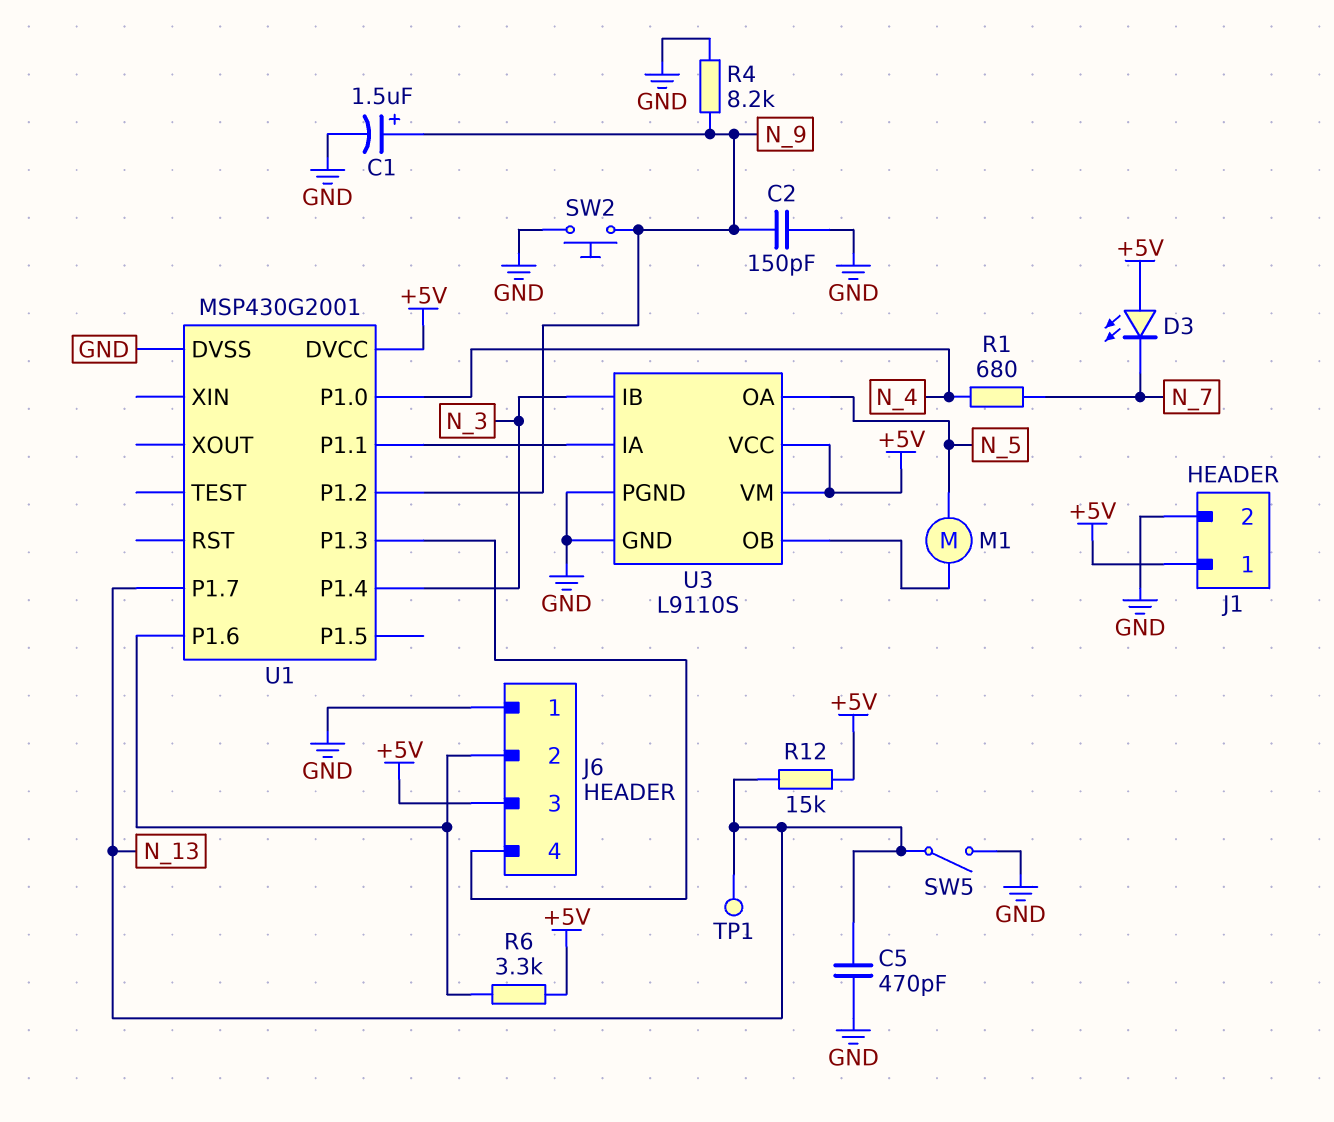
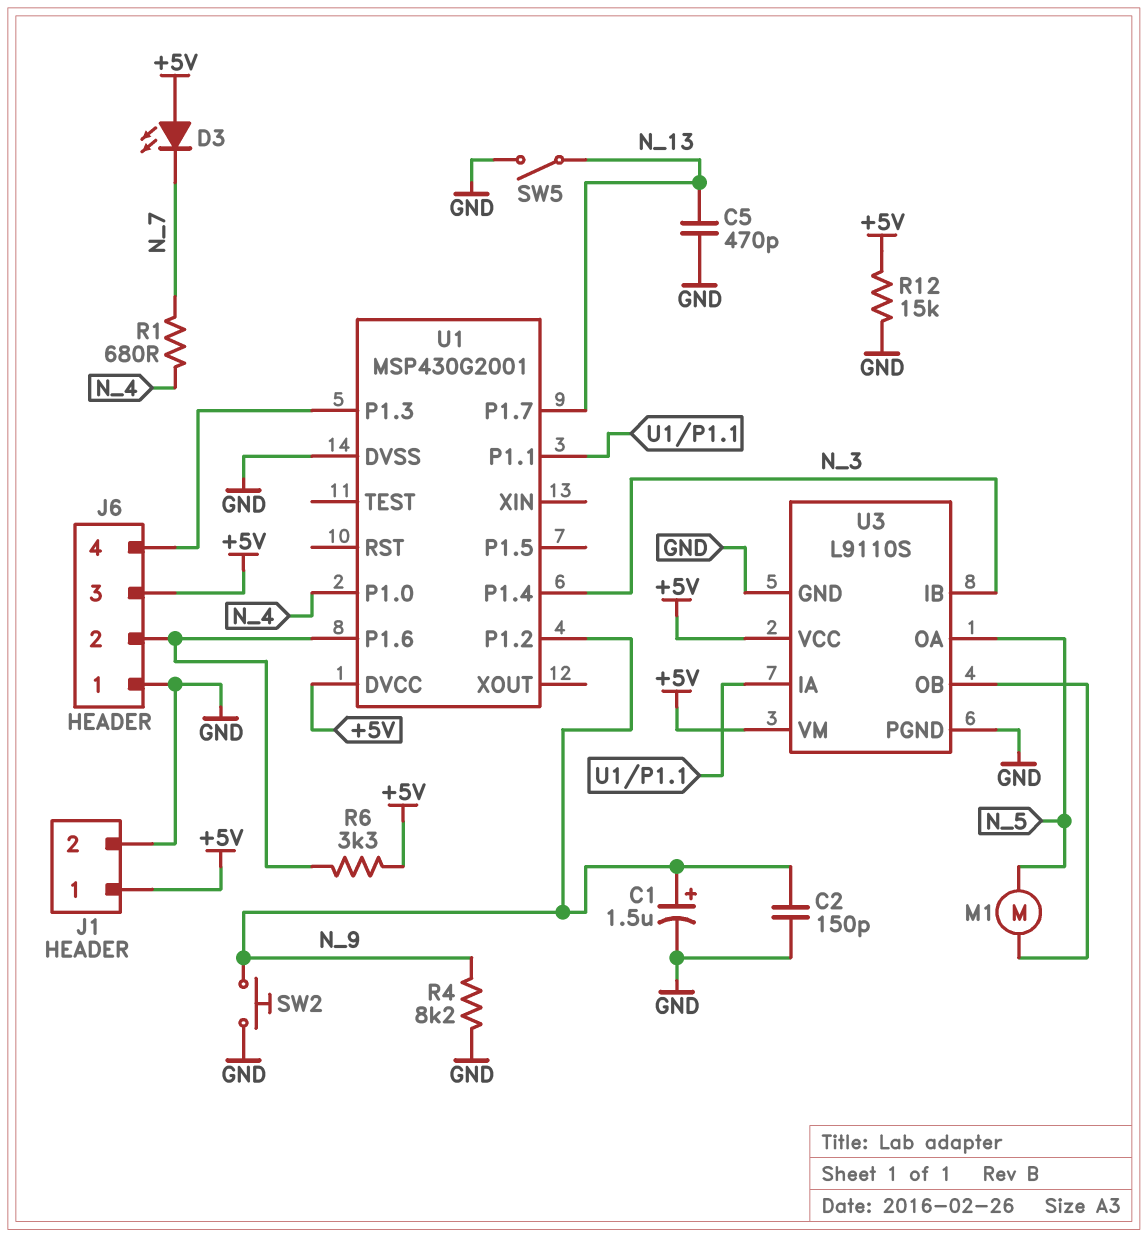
R12: 15k (+5V, N_13) -> 15k (+5V, GND)
TP1: test point (N_13) -> none

